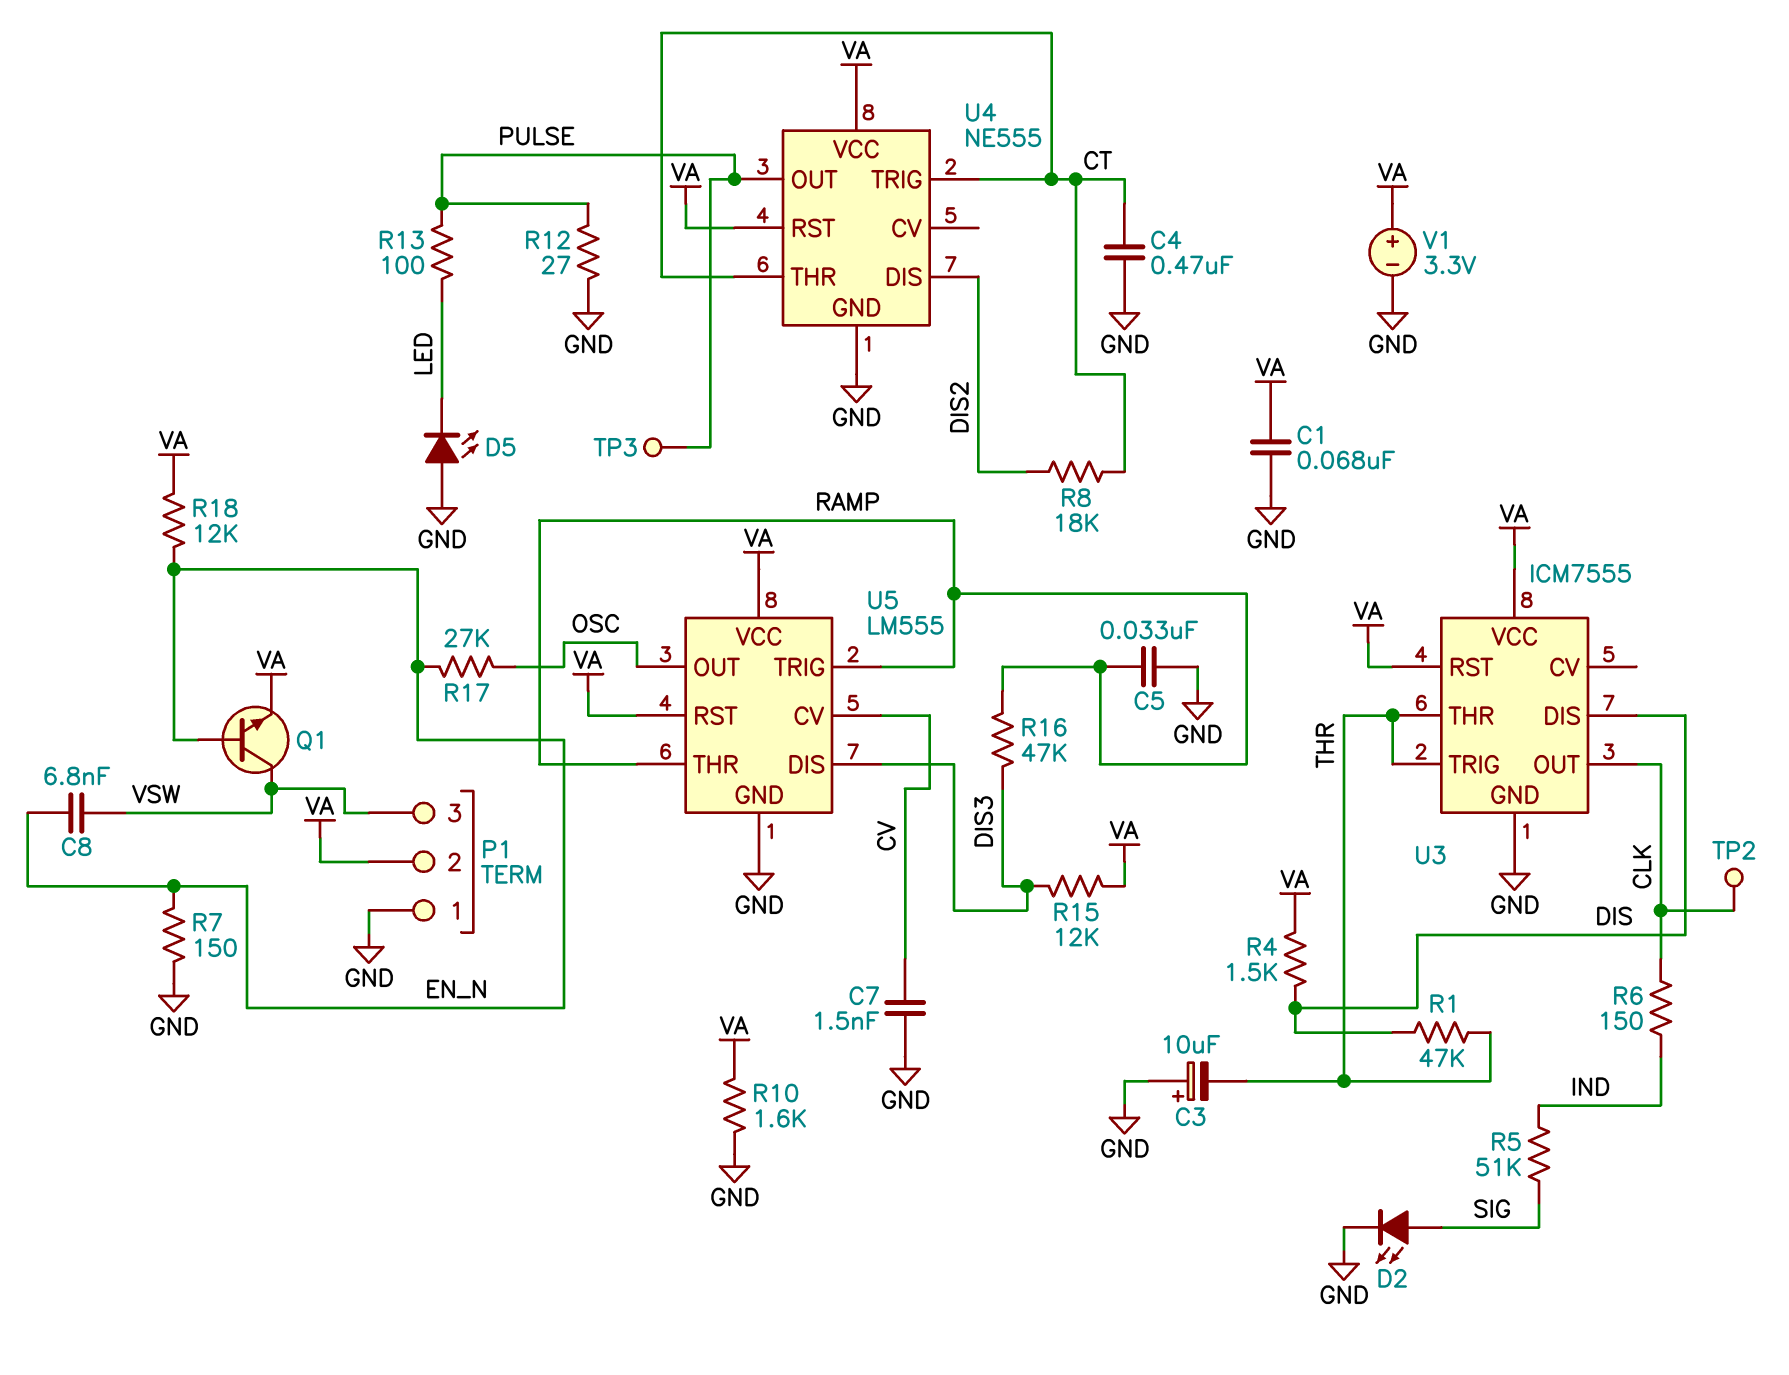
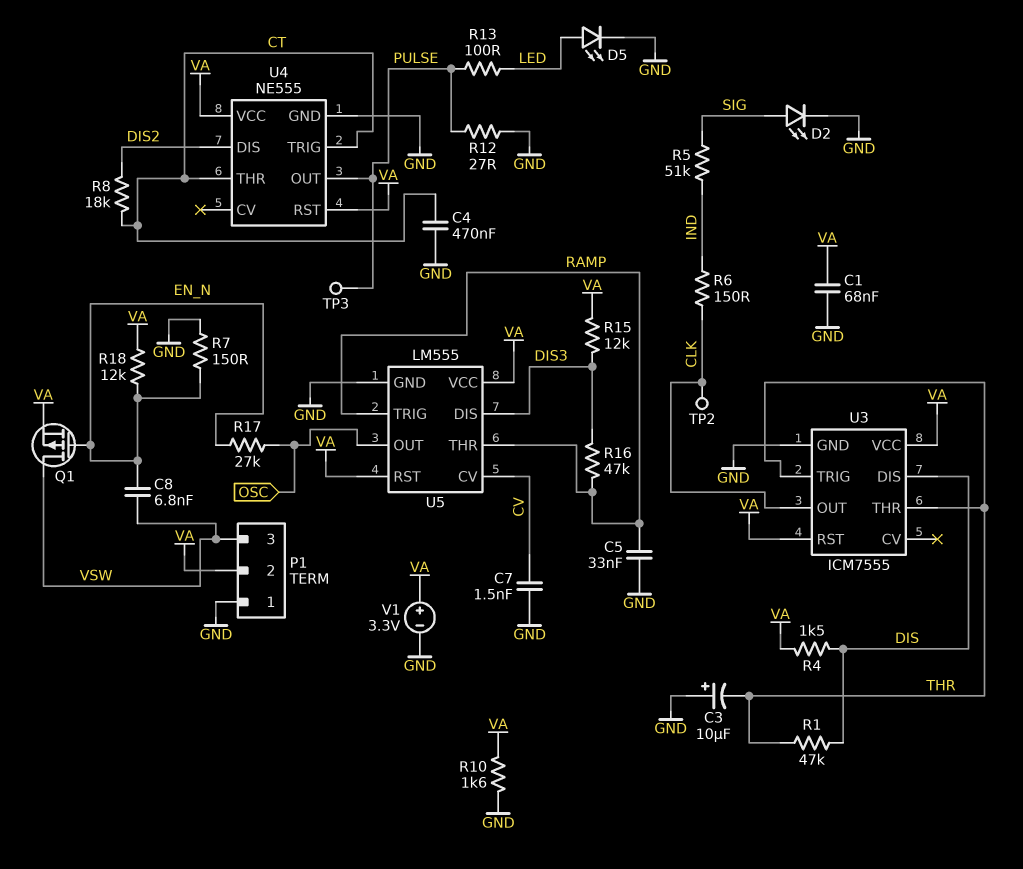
D5: LED (A GND, K LED) -> LED (A LED, K GND)
Q1: NPN (B EN_N, C VSW, E VA) -> PMOS (G EN_N, D VSW, S VA)

